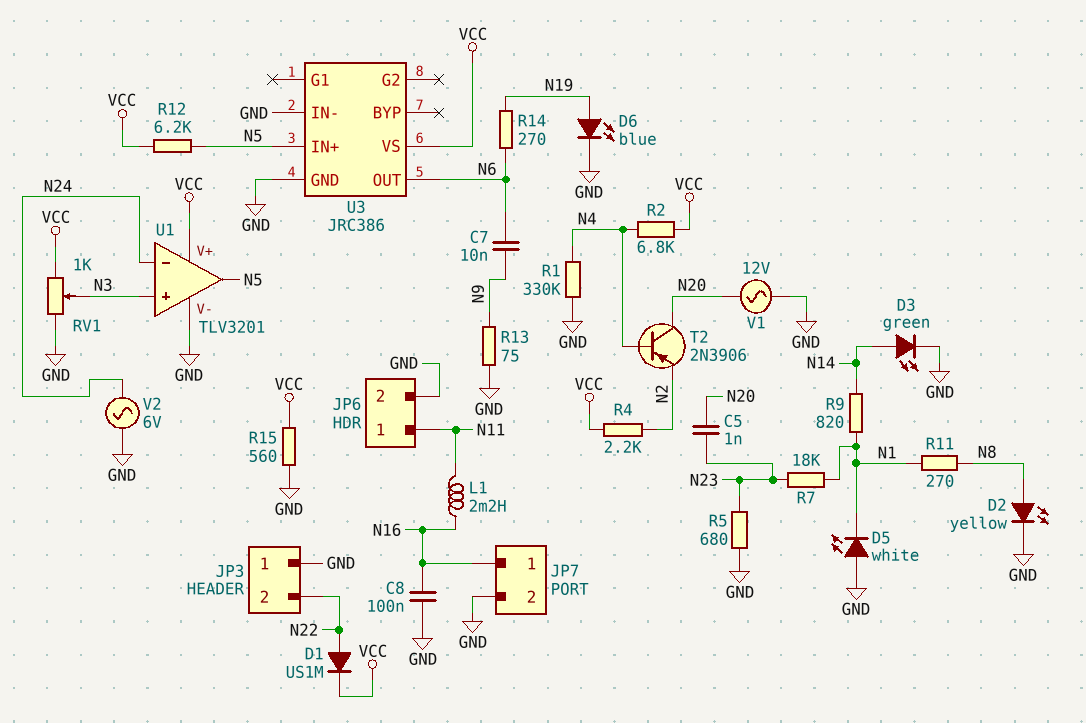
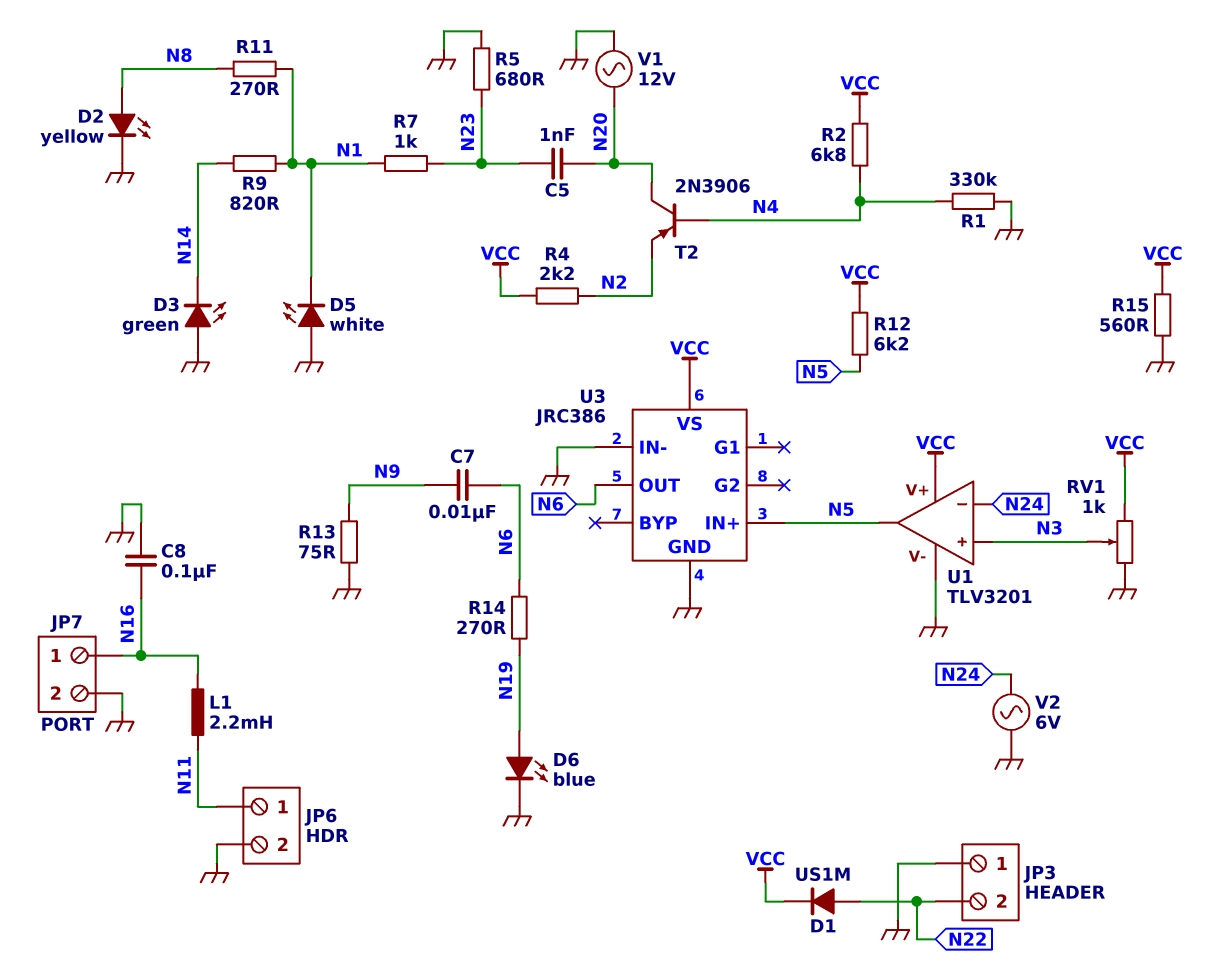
D3: LED green (A N14, K GND) -> LED green (A GND, K N14)
R7: 18k (N1, N23) -> 1k (N1, N23)

